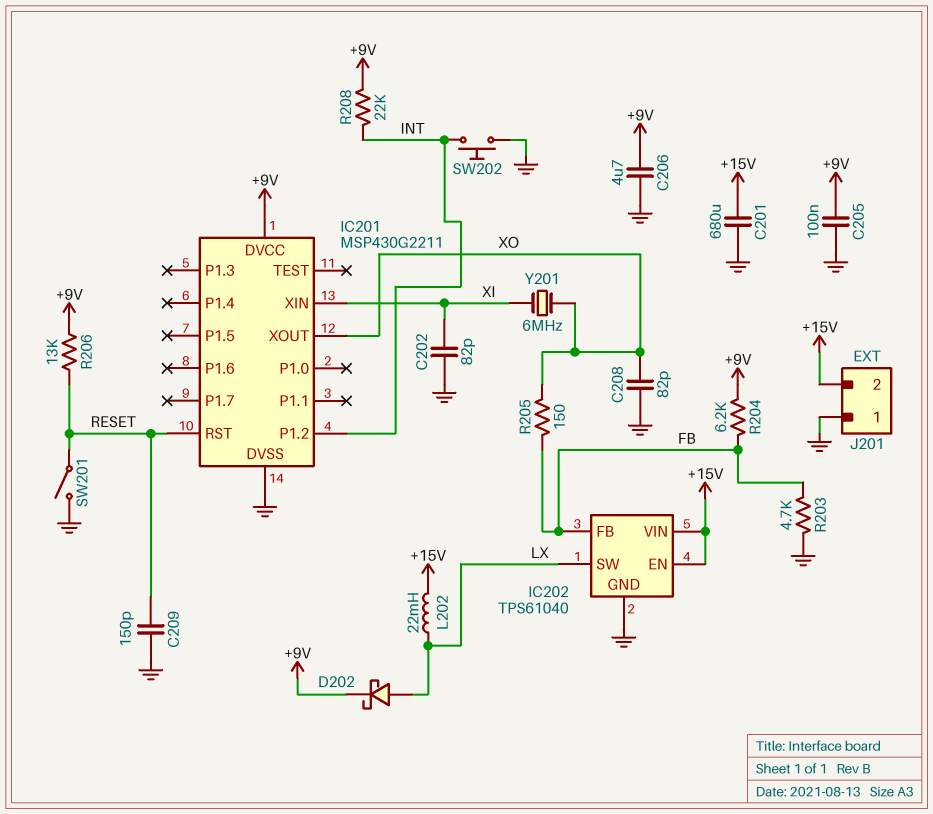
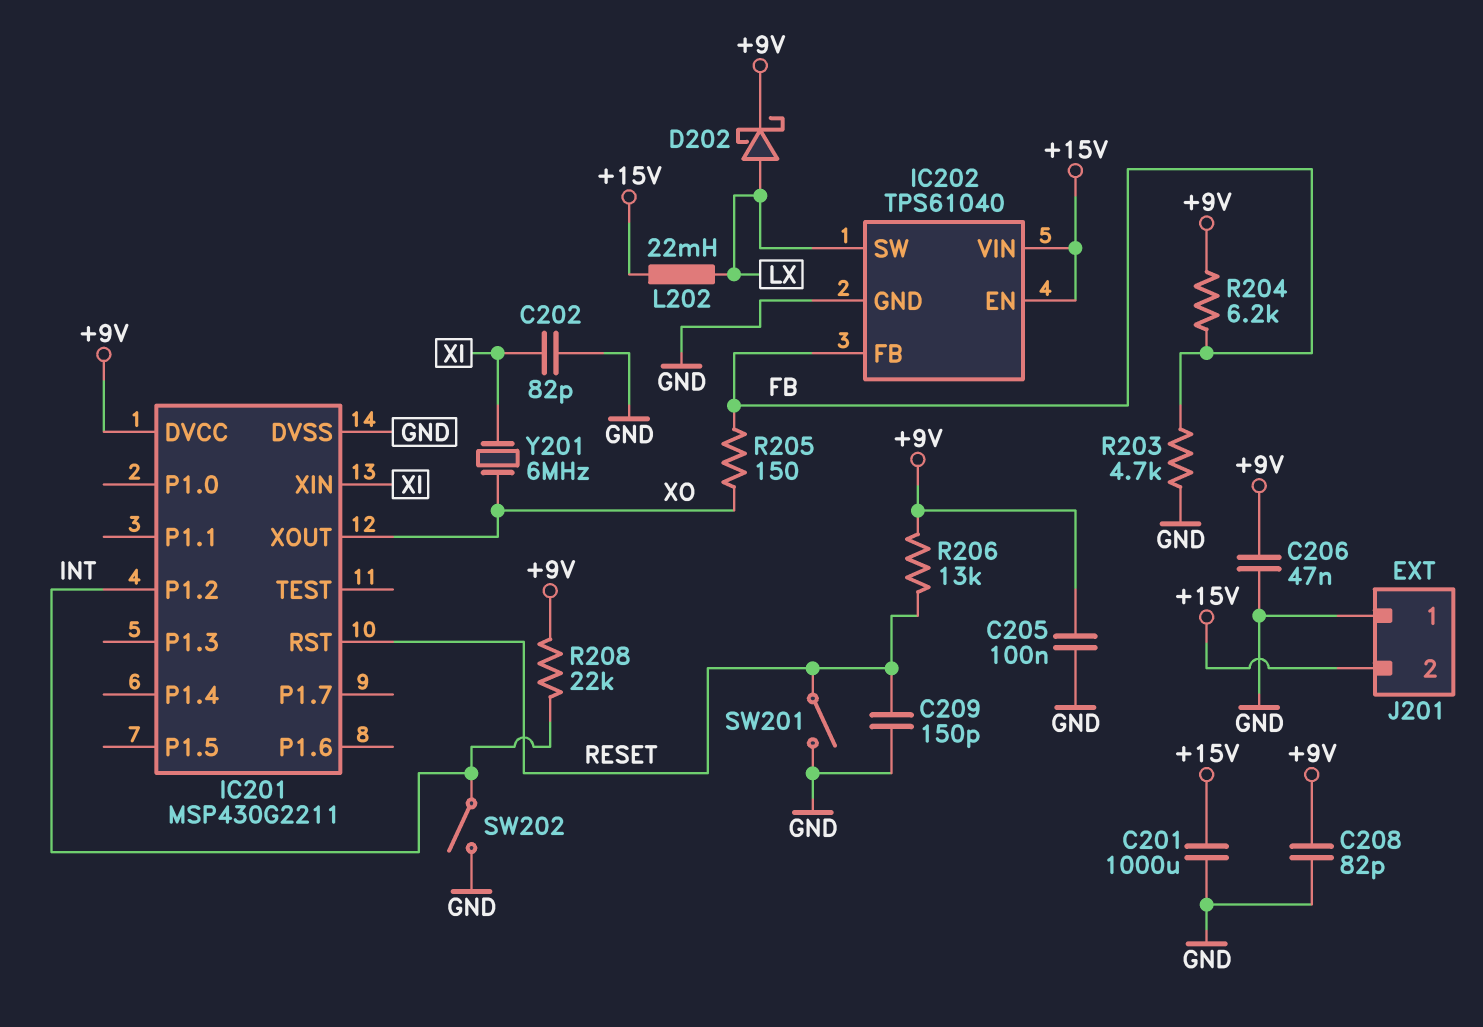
C201: 680uF (+15V, GND) -> 1000uF (+15V, GND)
C206: 4.7uF (+9V, GND) -> 47nF (+9V, GND)
C208: 82pF (GND, XO) -> 82pF (+9V, GND)
SW202: button (GND, INT) -> switch (GND, INT)

